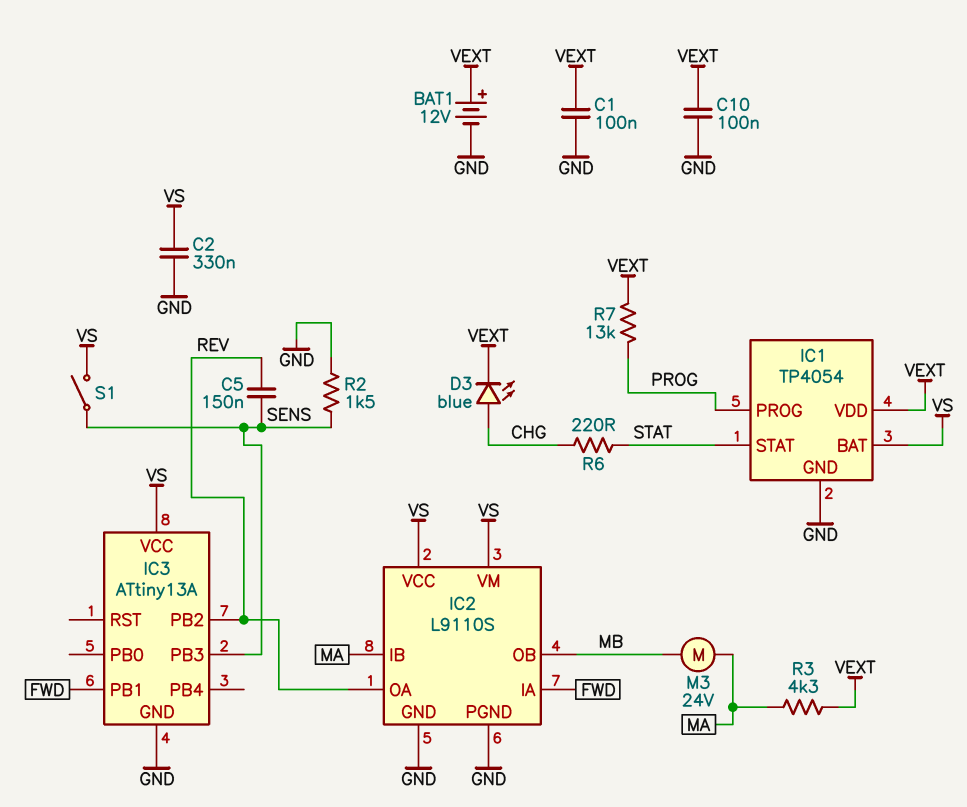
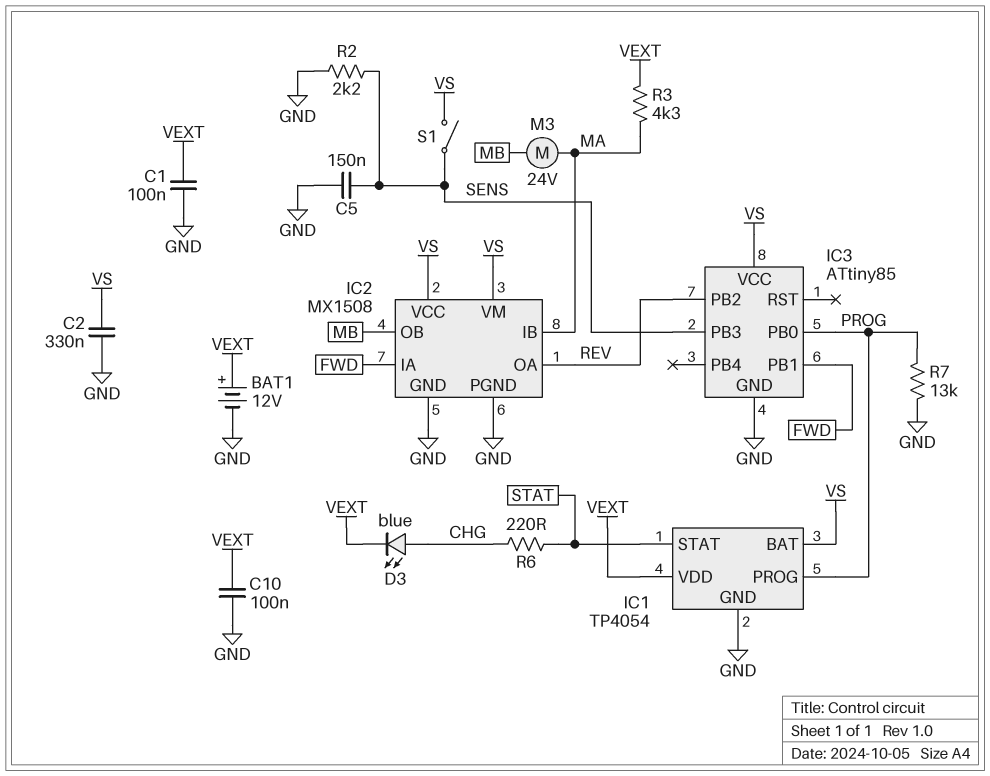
C5: 150nF (REV, SENS) -> 150nF (GND, SENS)
IC2: L9110S -> MX1508
IC3: ATtiny13A -> ATtiny85
IC3 pin PB0: none -> PROG
R2: 1.5k (GND, SENS) -> 2.2k (GND, SENS)
R7: 13k (PROG, VEXT) -> 13k (GND, PROG)

